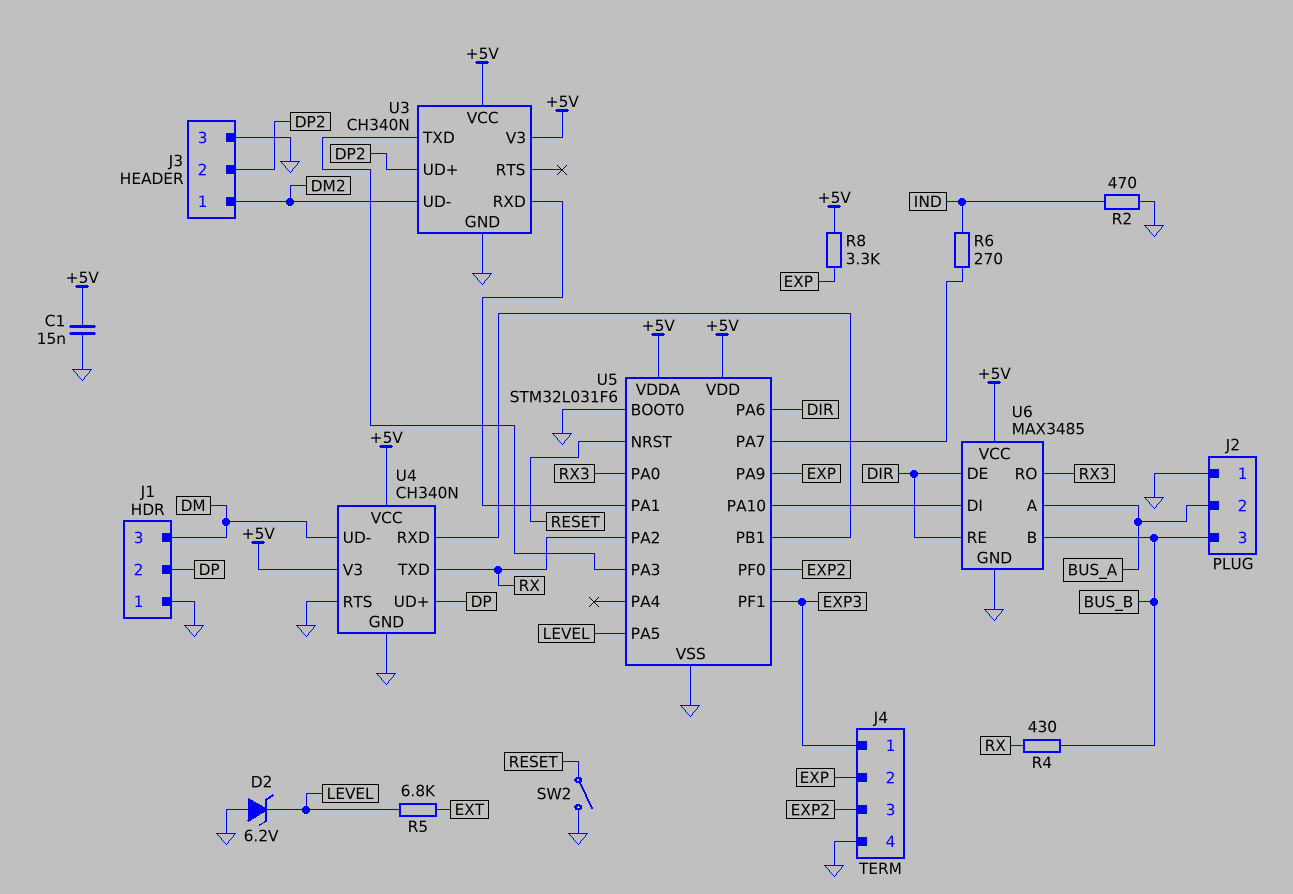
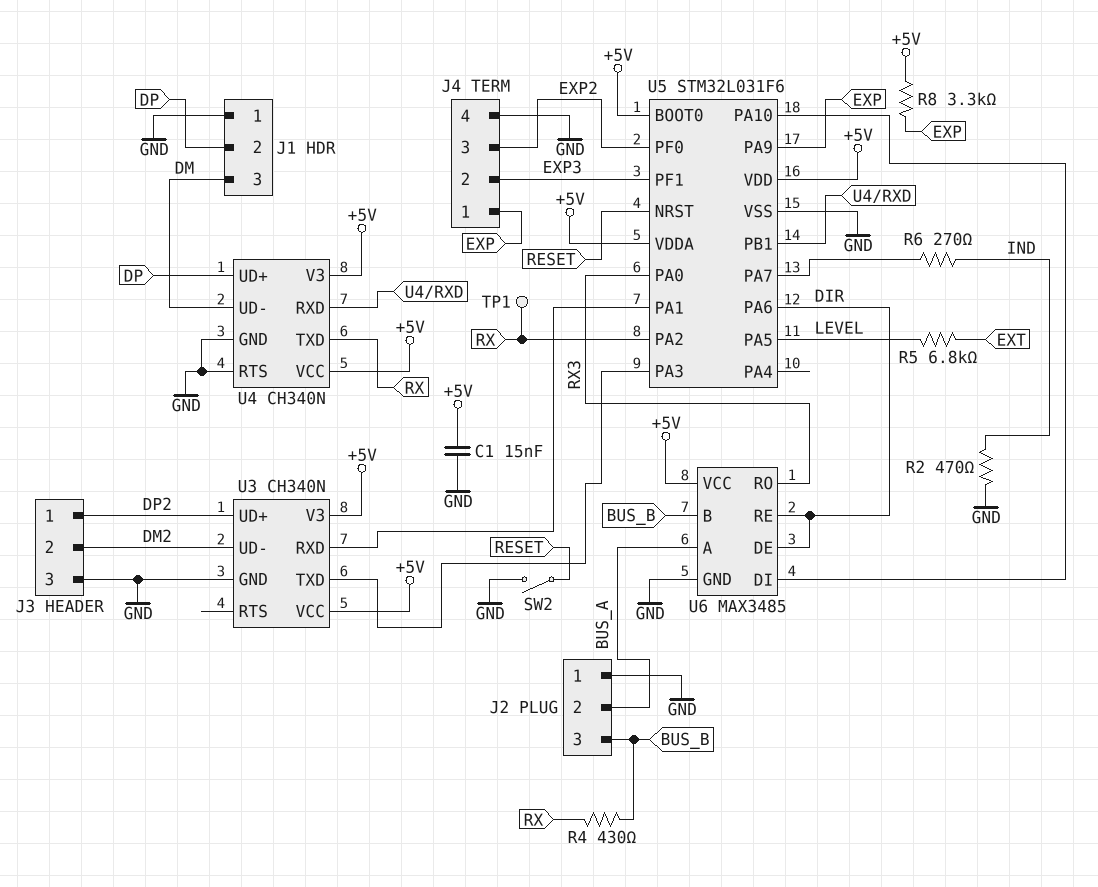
D2: zener 6.2V (A GND, K LEVEL) -> none
J3 pin 1: DM2 -> DP2
J3 pin 2: DP2 -> DM2
J4 pin 1: EXP3 -> EXP
J4 pin 2: EXP -> EXP3
TP1: none -> test point (RX)
U5 pin BOOT0: GND -> +5V

